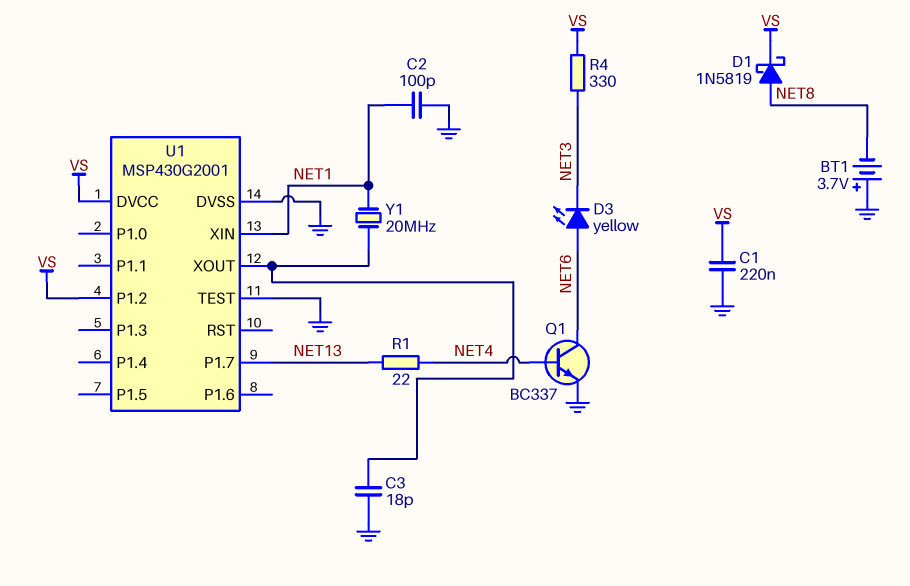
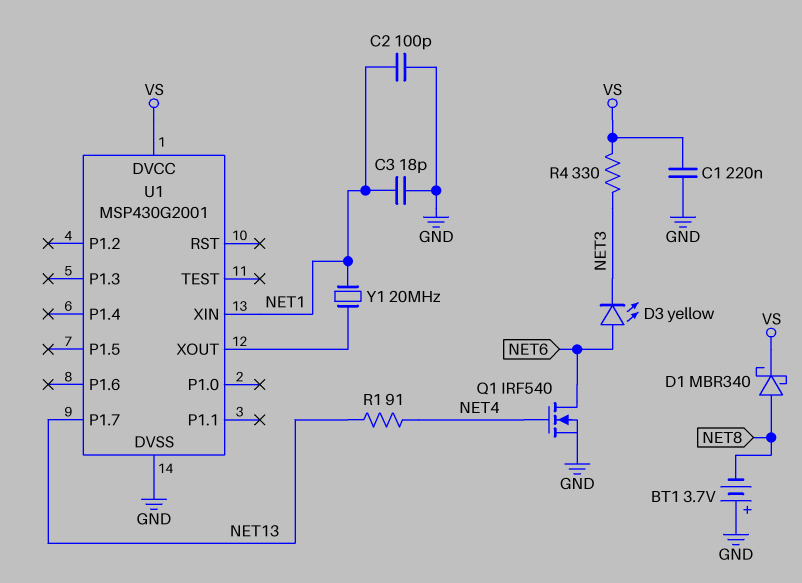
C3: 18pF (GND, U1/XOUT) -> 18pF (GND, NET1)
D1: schottky 1N5819 (A NET8, K VS) -> schottky MBR340 (A NET8, K VS)
Q1: NPN BC337 (B NET4, C NET6, E GND) -> NMOS IRF540 (G NET4, D NET6, S GND)
R1: 22 (NET4, NET13) -> 91 (NET4, NET13)
U1 pin P1.2: VS -> none
U1 pin TEST: GND -> none

